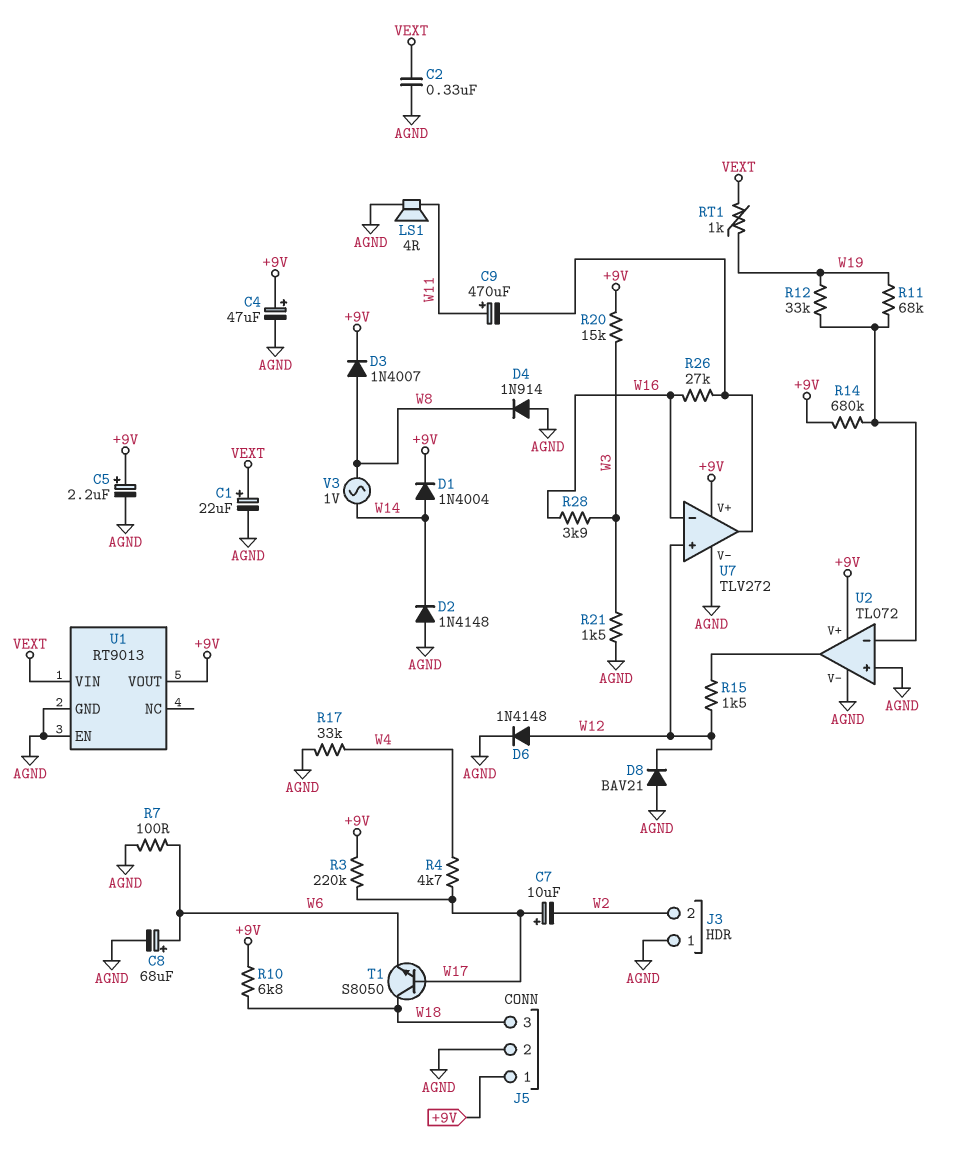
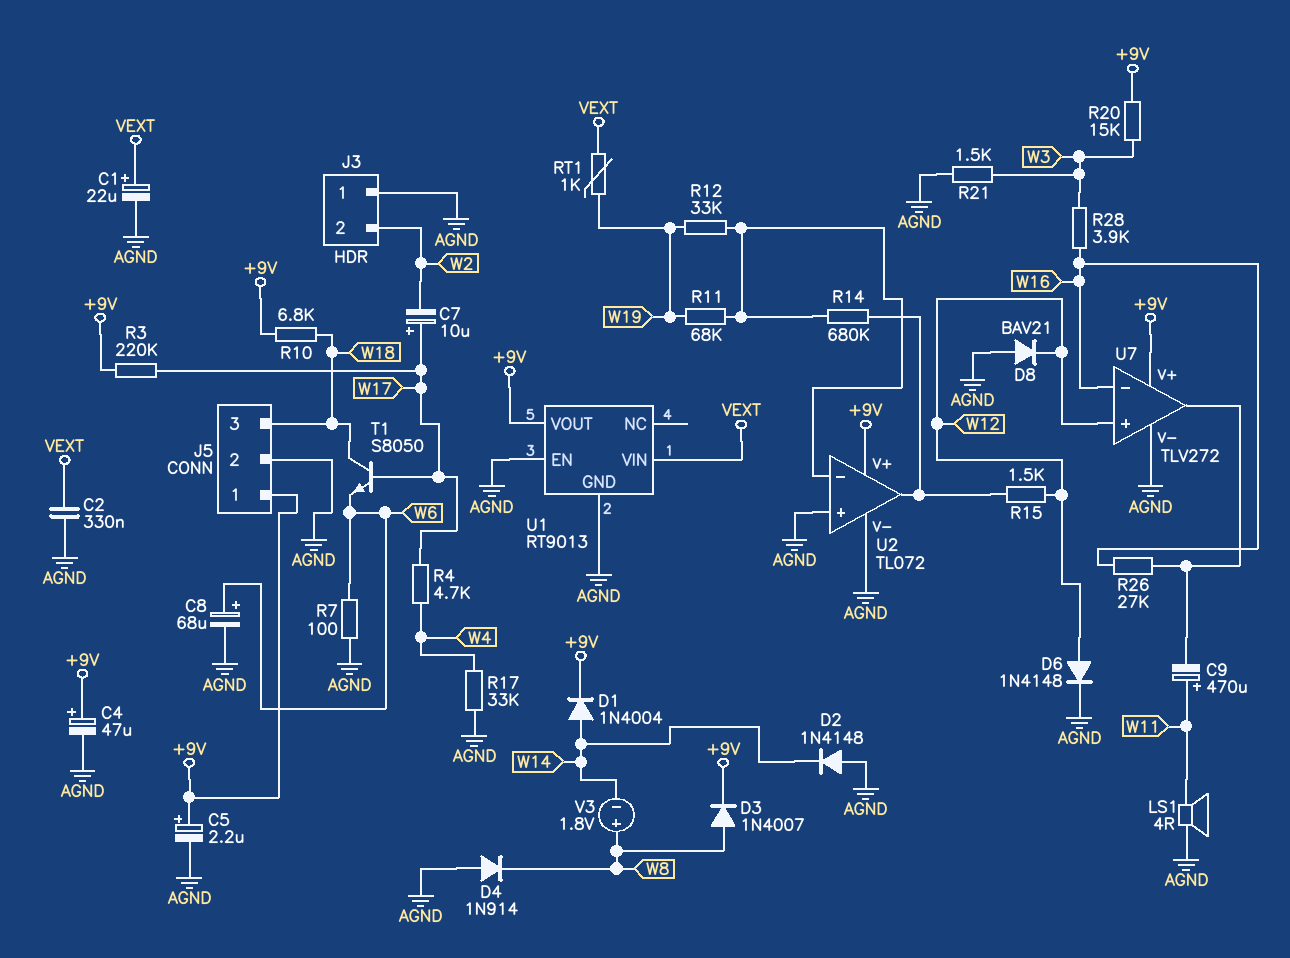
R14: 680k (+9V, U2/in-) -> 680k (U2/in-, U2/out)
V3: AC 1V (W8, W14) -> 1.8V (plus W8, minus W14)

